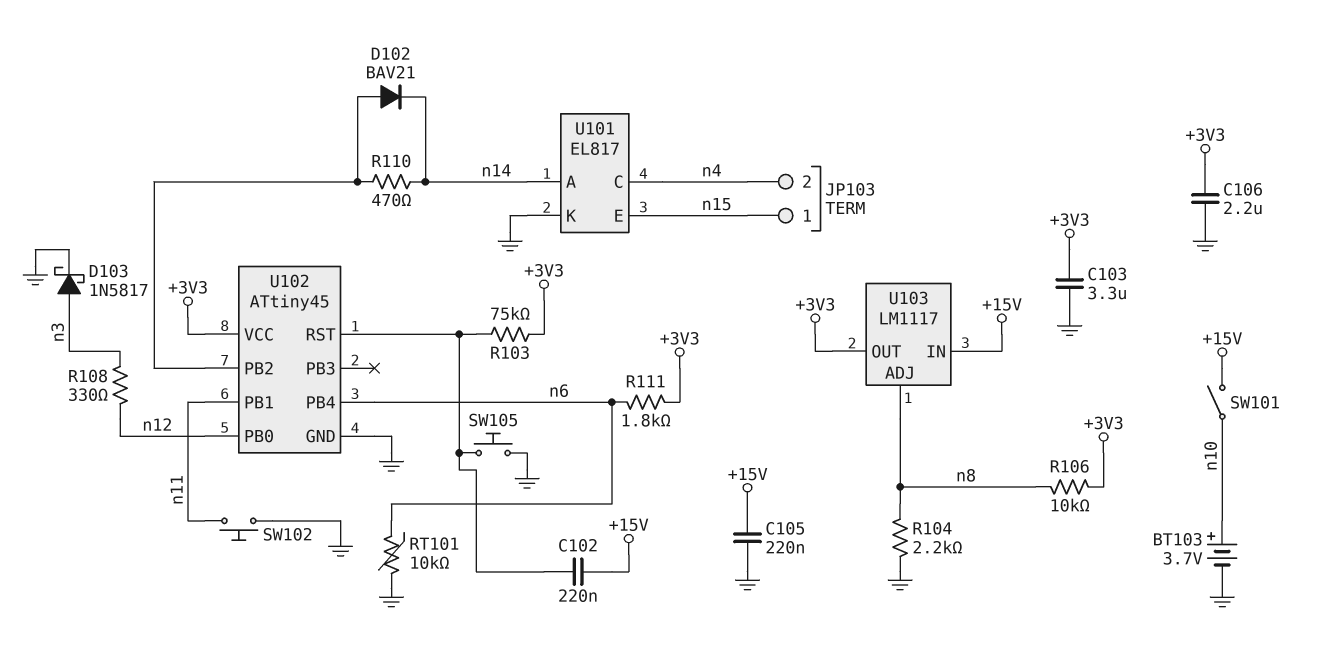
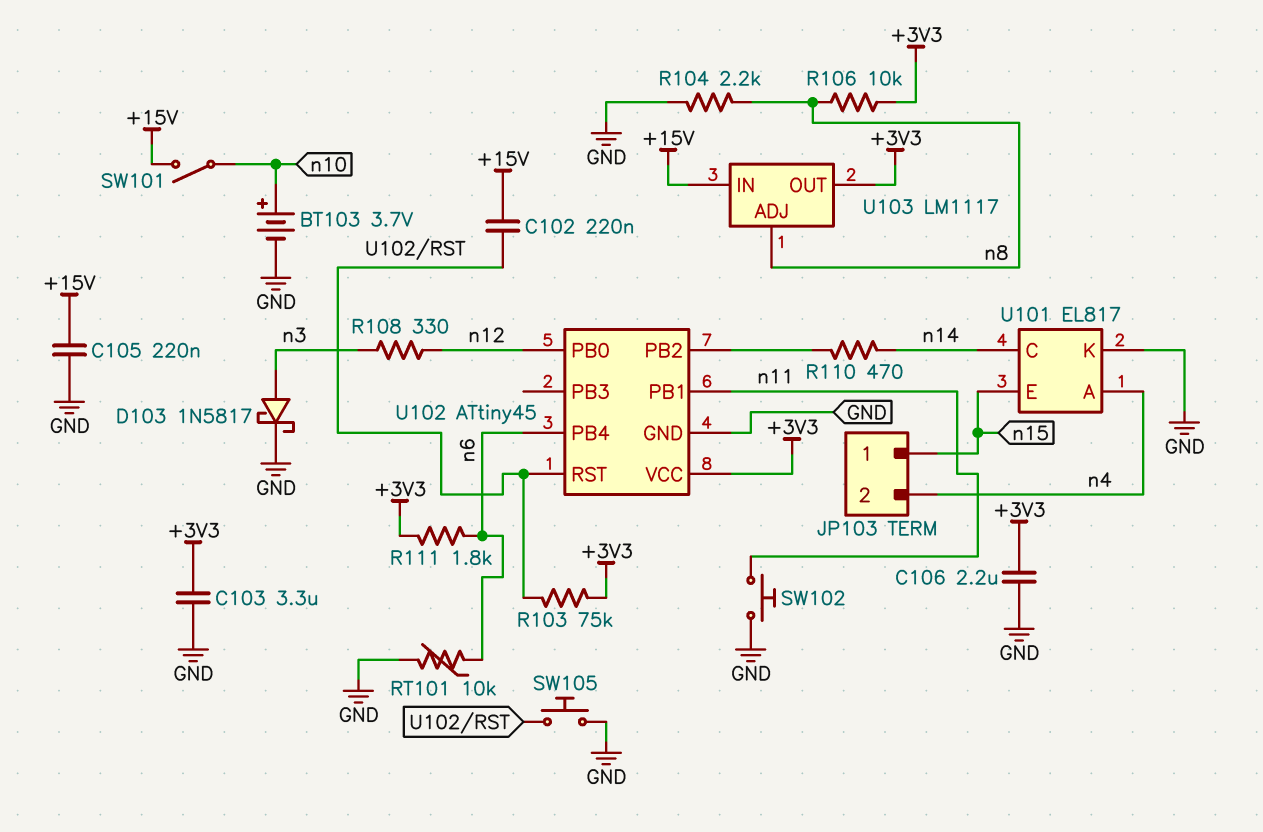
D102: diode BAV21 (A U102/PB2, K n14) -> none
U101 pin A: n14 -> n4
U101 pin C: n4 -> n14

